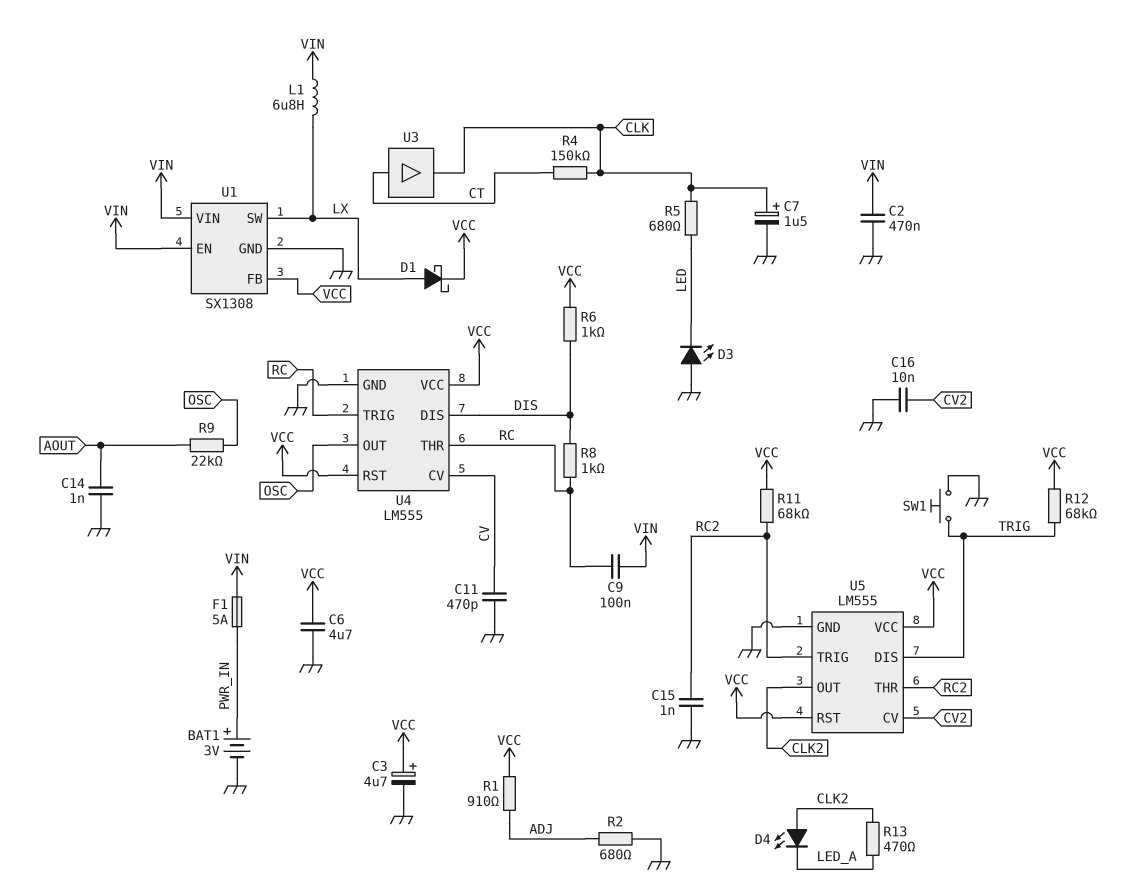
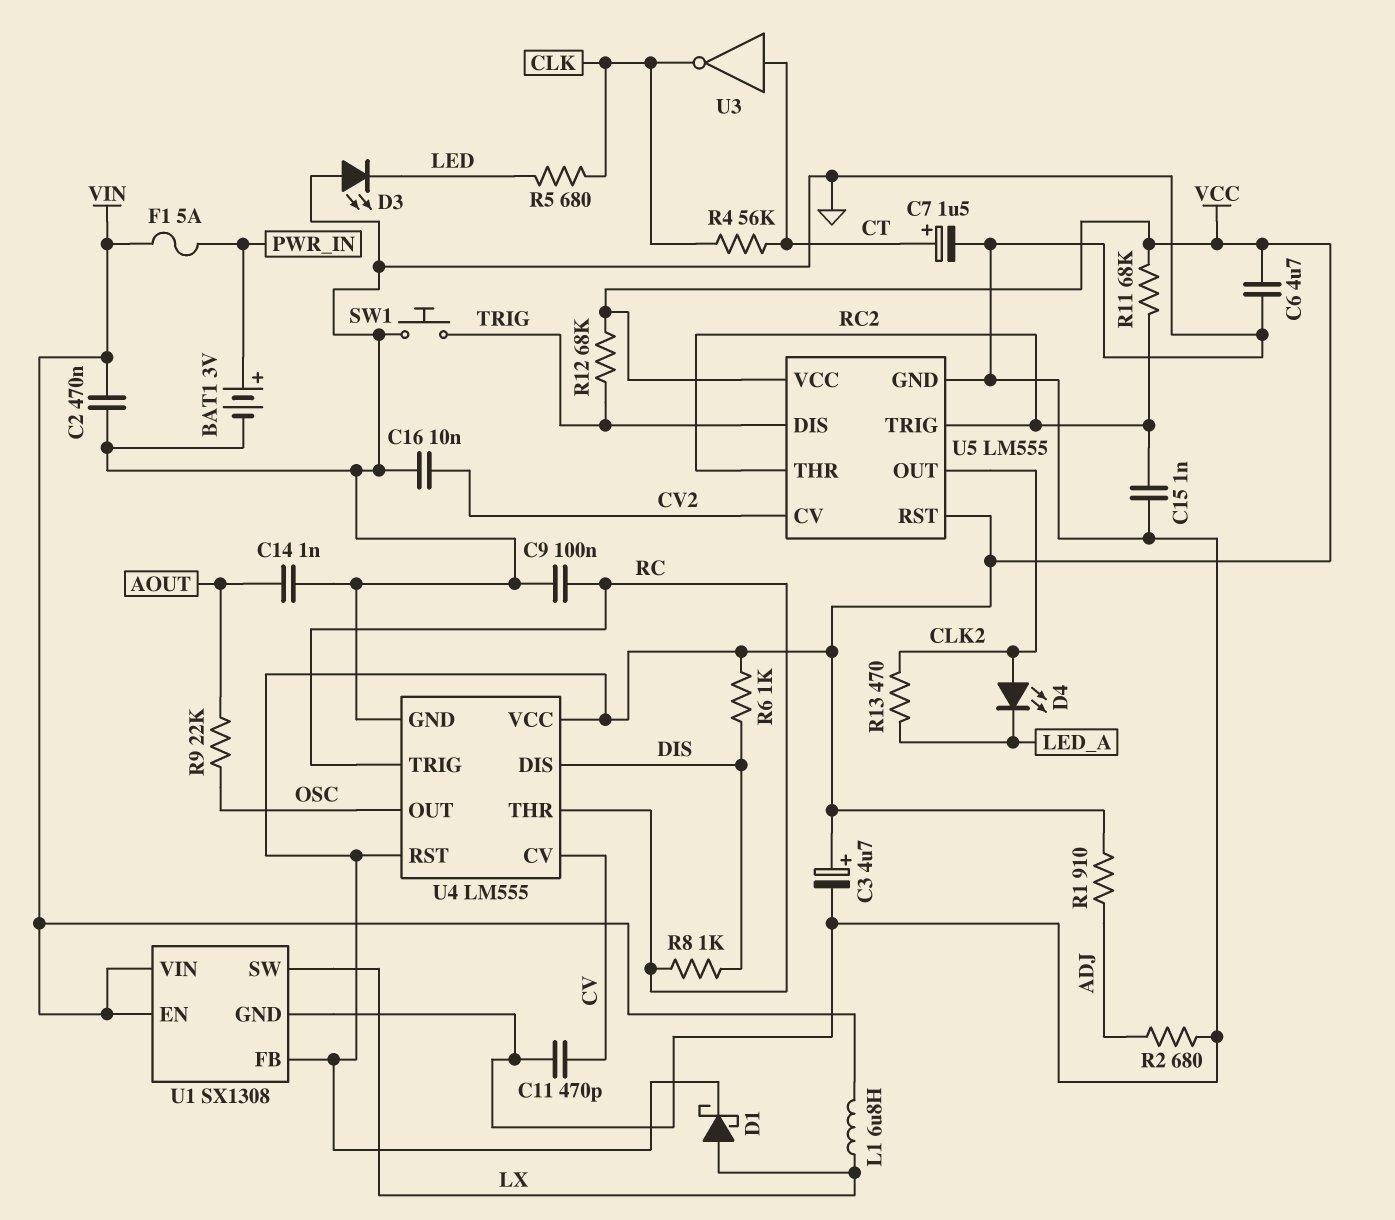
C7: 1.5uF (plus CLK, minus GND) -> 1.5uF (plus CT, minus GND)
C9: 100nF (RC, VIN) -> 100nF (GND, RC)
R4: 150k (CLK, CT) -> 56k (CLK, CT)
U3: buffer (in CT, out CLK) -> NOT (in CT, out CLK)

